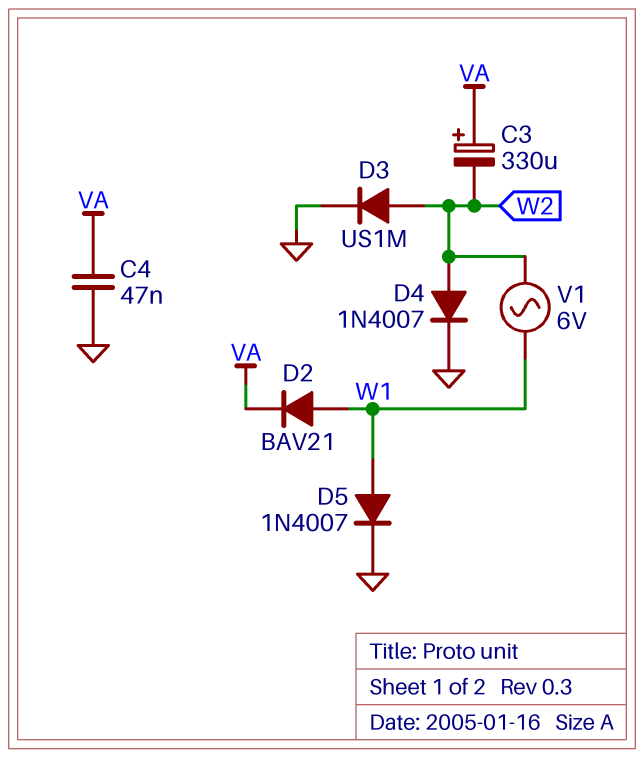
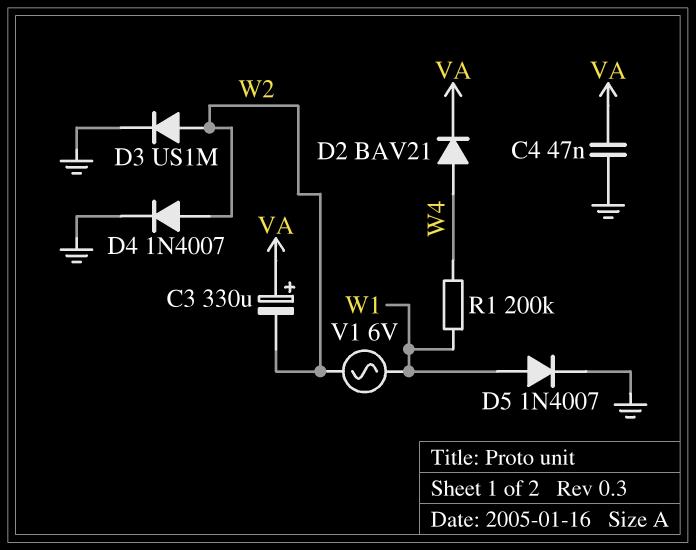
D2: diode BAV21 (A W1, K VA) -> diode BAV21 (A W4, K VA)
R1: none -> 200k (W1, W4)

